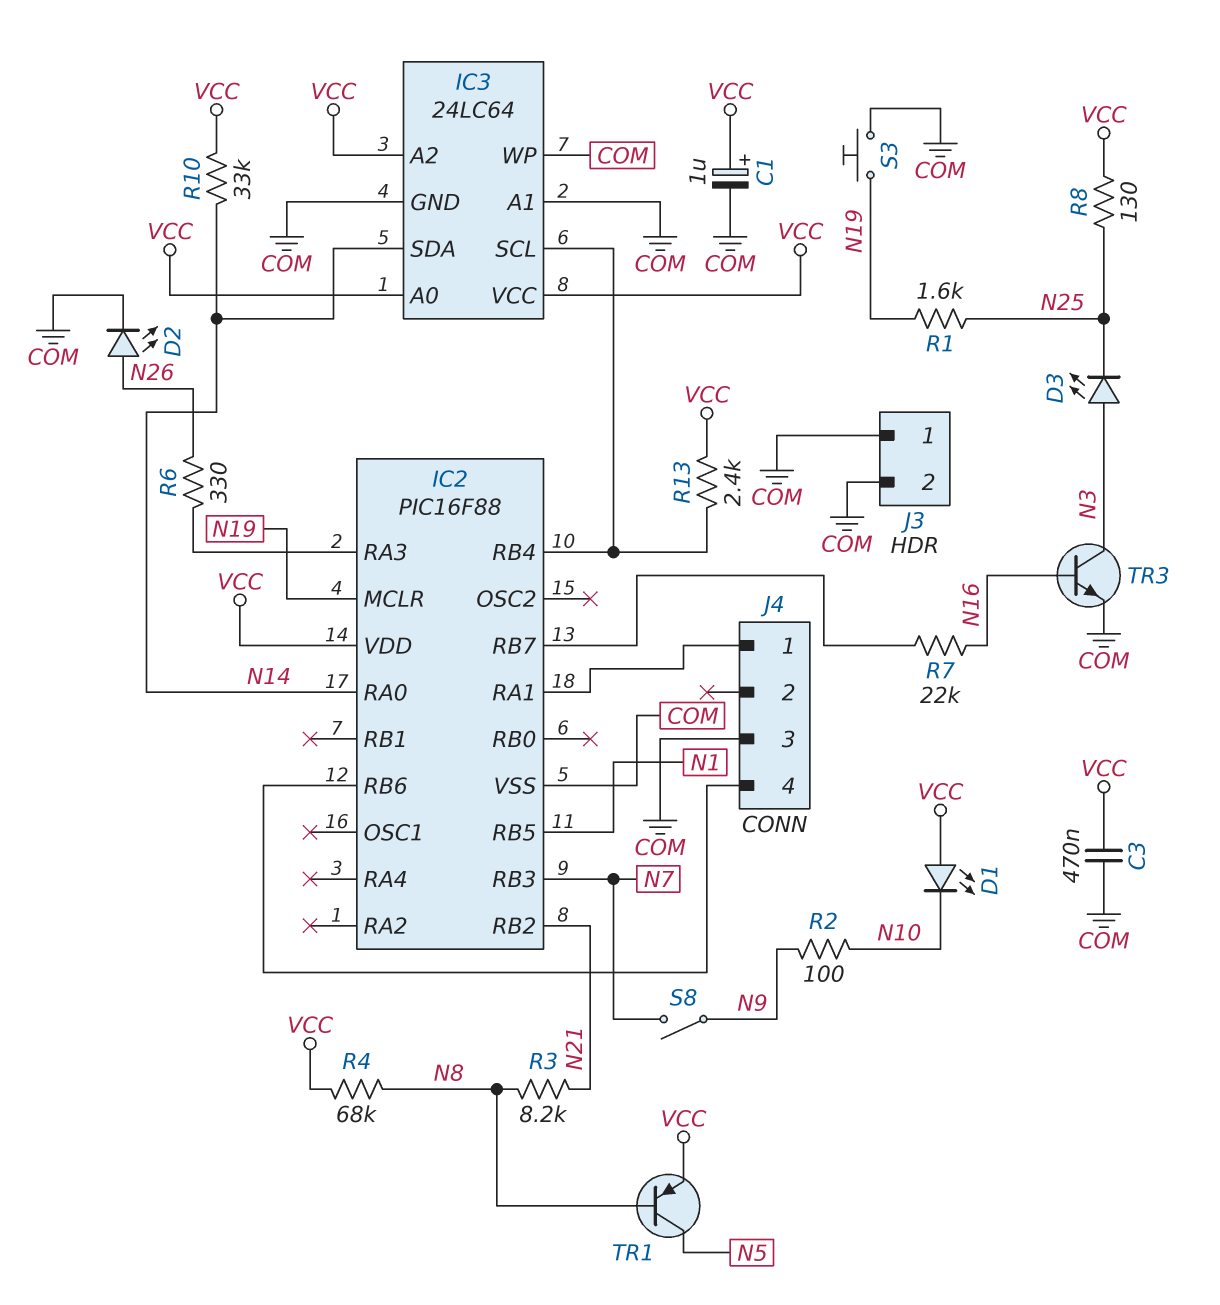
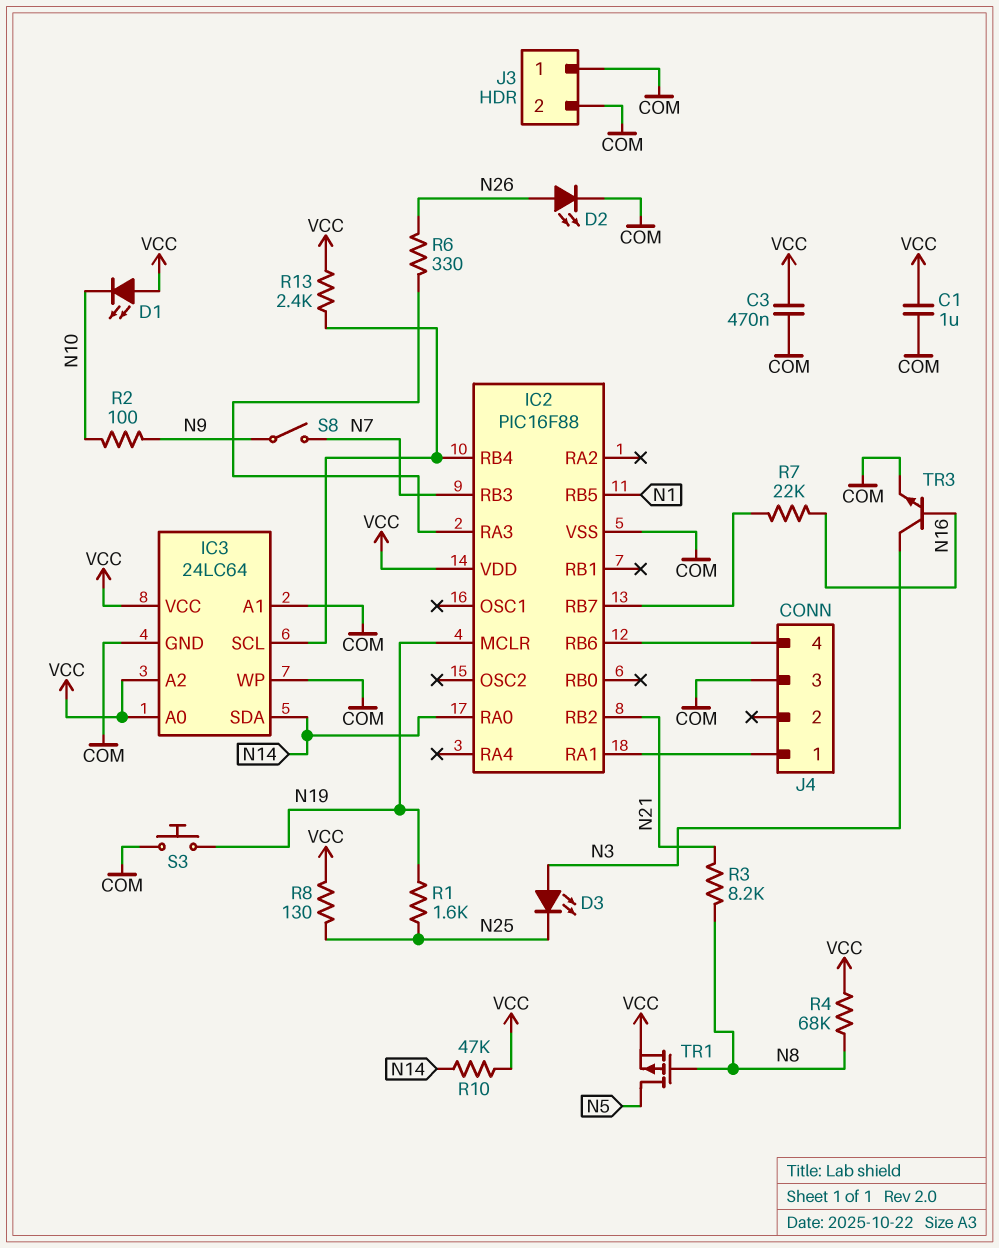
C1: 1uF (plus VCC, minus COM) -> 1uF (COM, VCC)
R10: 33k (N14, VCC) -> 47k (N14, VCC)
TR1: PNP (B N8, C N5, E VCC) -> PMOS (G N8, D N5, S VCC)

